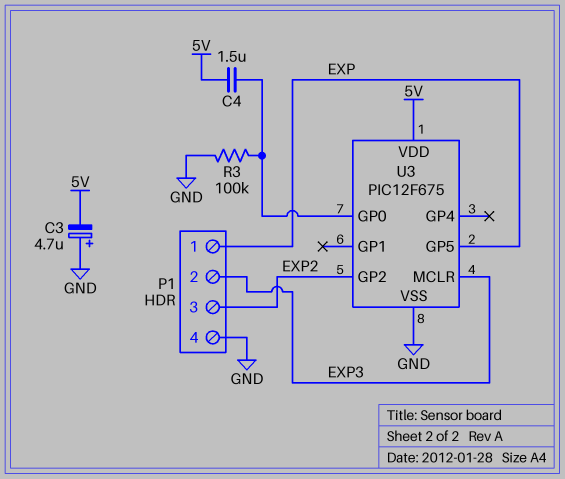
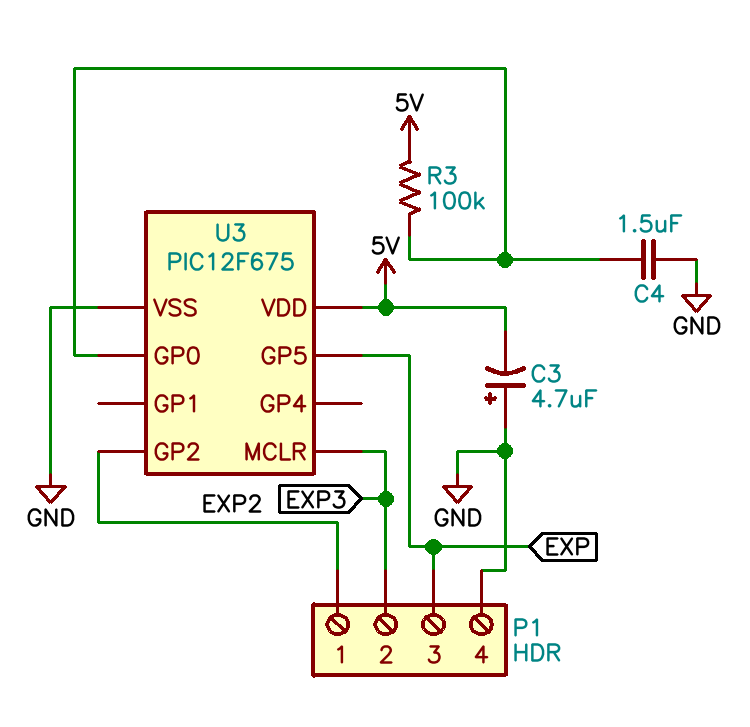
C4: 1.5uF (5V, U3/GP0) -> 1.5uF (GND, U3/GP0)
P1 pin 1: EXP -> EXP2
P1 pin 3: EXP2 -> EXP
R3: 100k (GND, U3/GP0) -> 100k (5V, U3/GP0)

